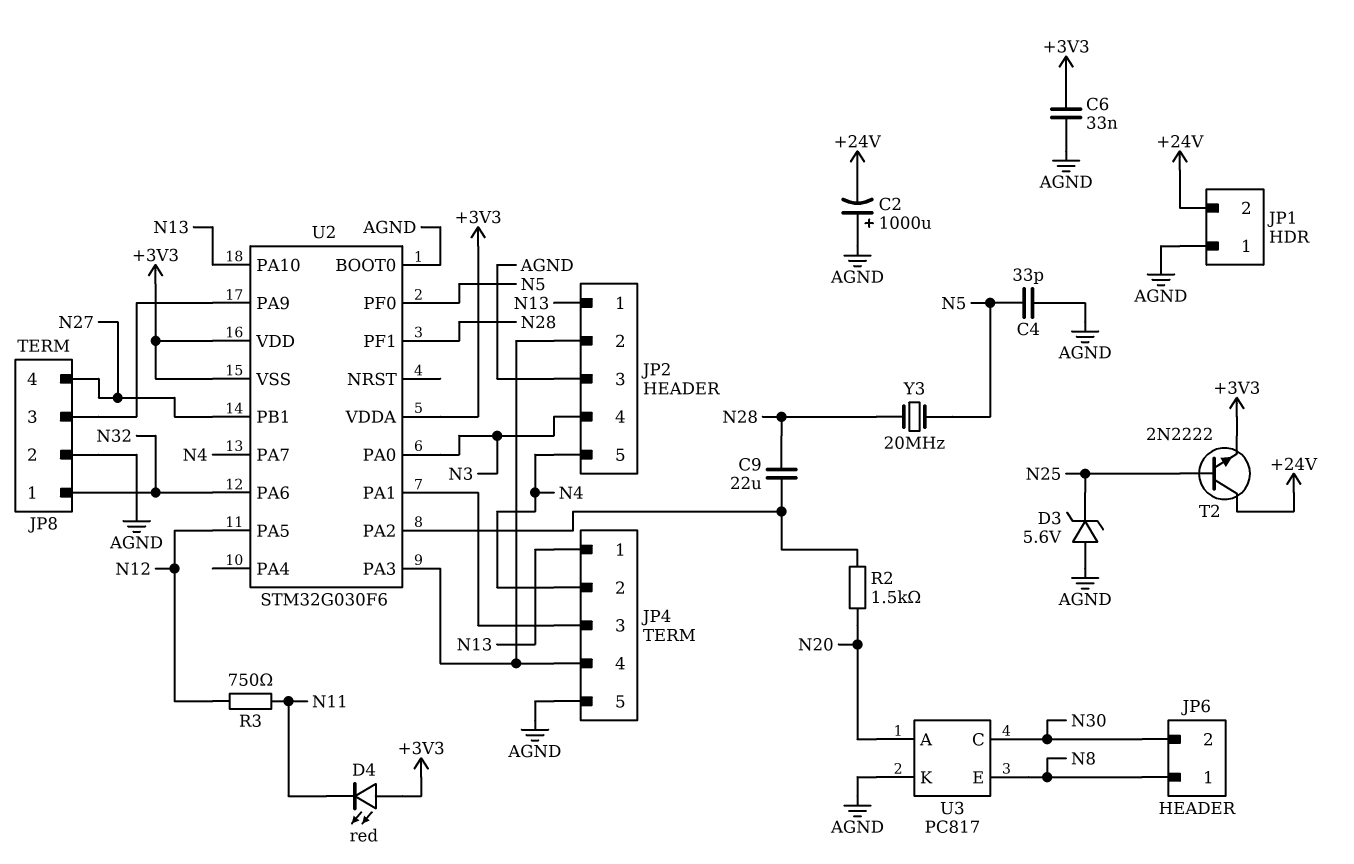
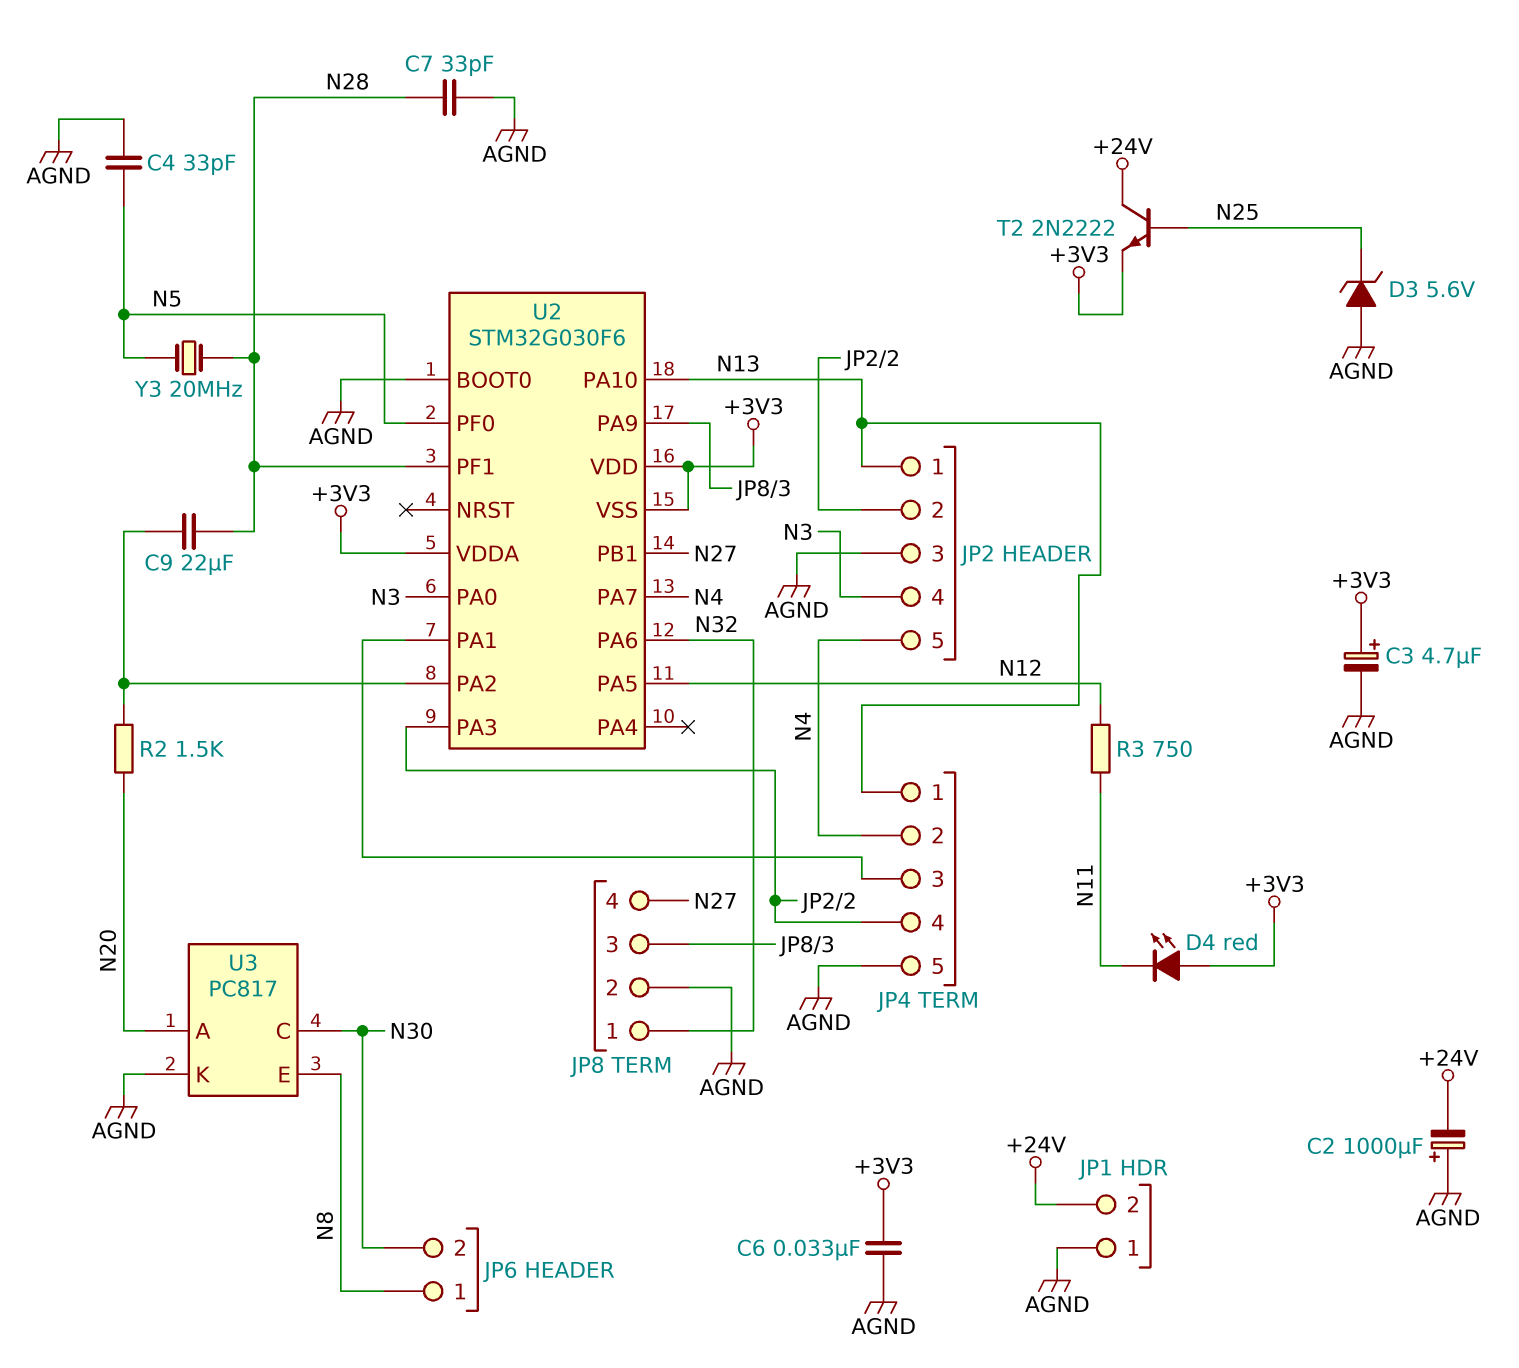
C3: none -> 4.7uF (plus +3V3, minus AGND)
C7: none -> 33pF (AGND, N28)

